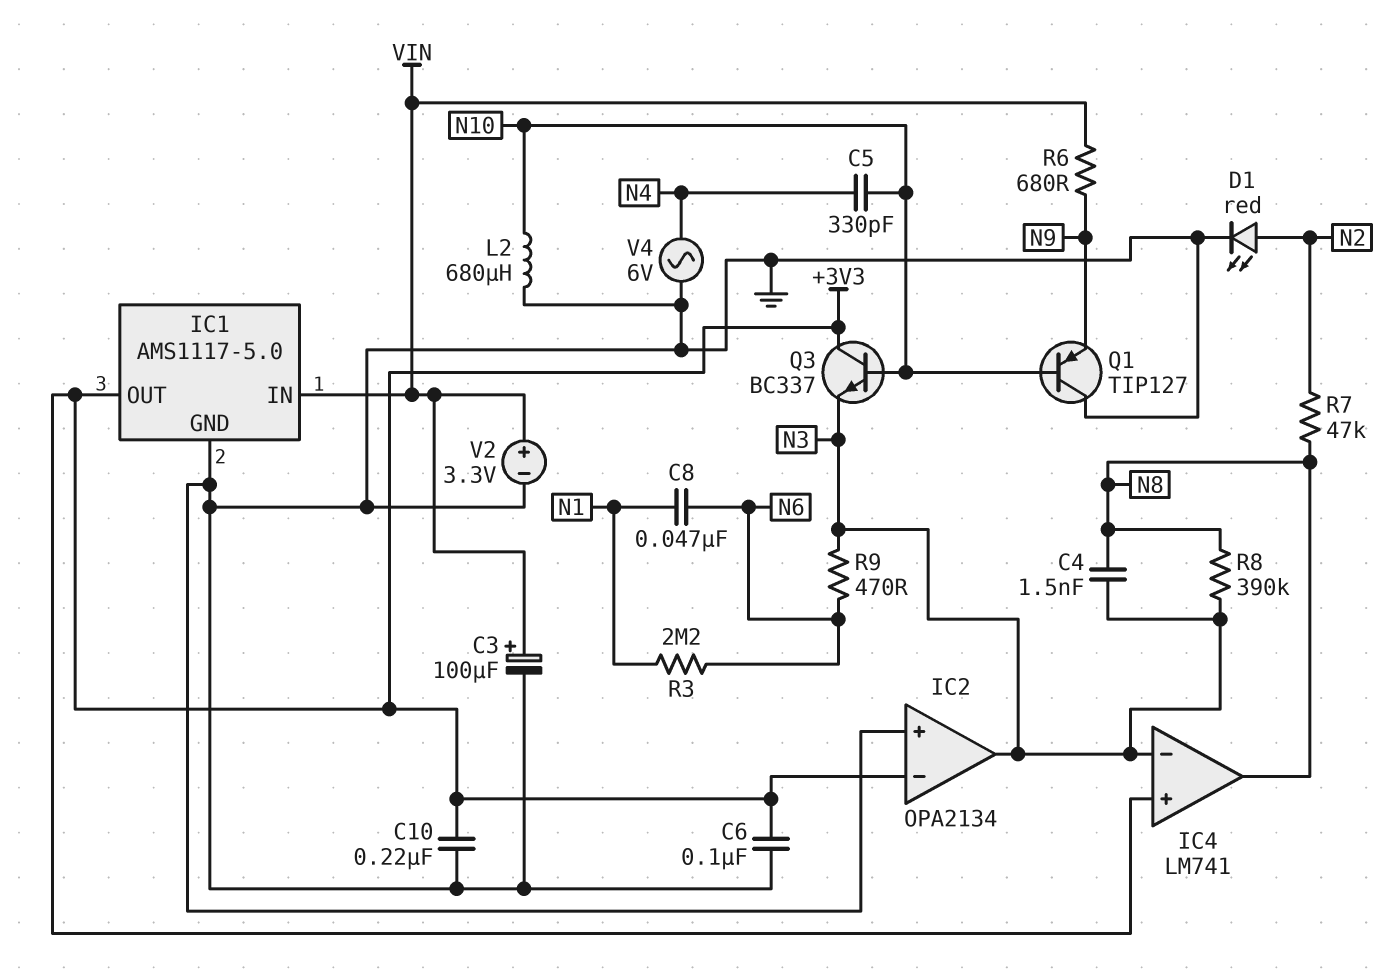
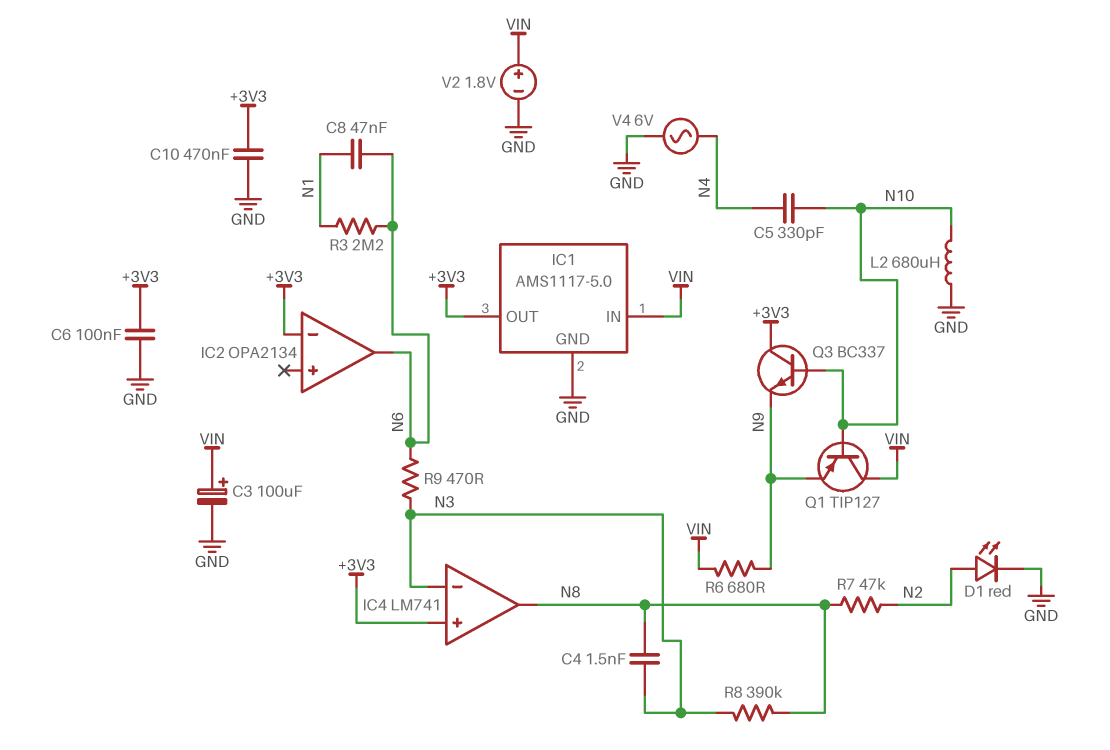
C10: 220nF (+3V3, GND) -> 470nF (+3V3, GND)
IC2 pin in+: GND -> none
IC2 pin out: N3 -> N6
Q1: PNP TIP127 (B N10, C GND, E N9) -> PNP TIP127 (B N10, C VIN, E N9)
Q3: NPN BC337 (B N10, C +3V3, E N3) -> NPN BC337 (B N10, C +3V3, E N9)
V2: 3.3V (plus VIN, minus GND) -> 1.8V (plus VIN, minus GND)

